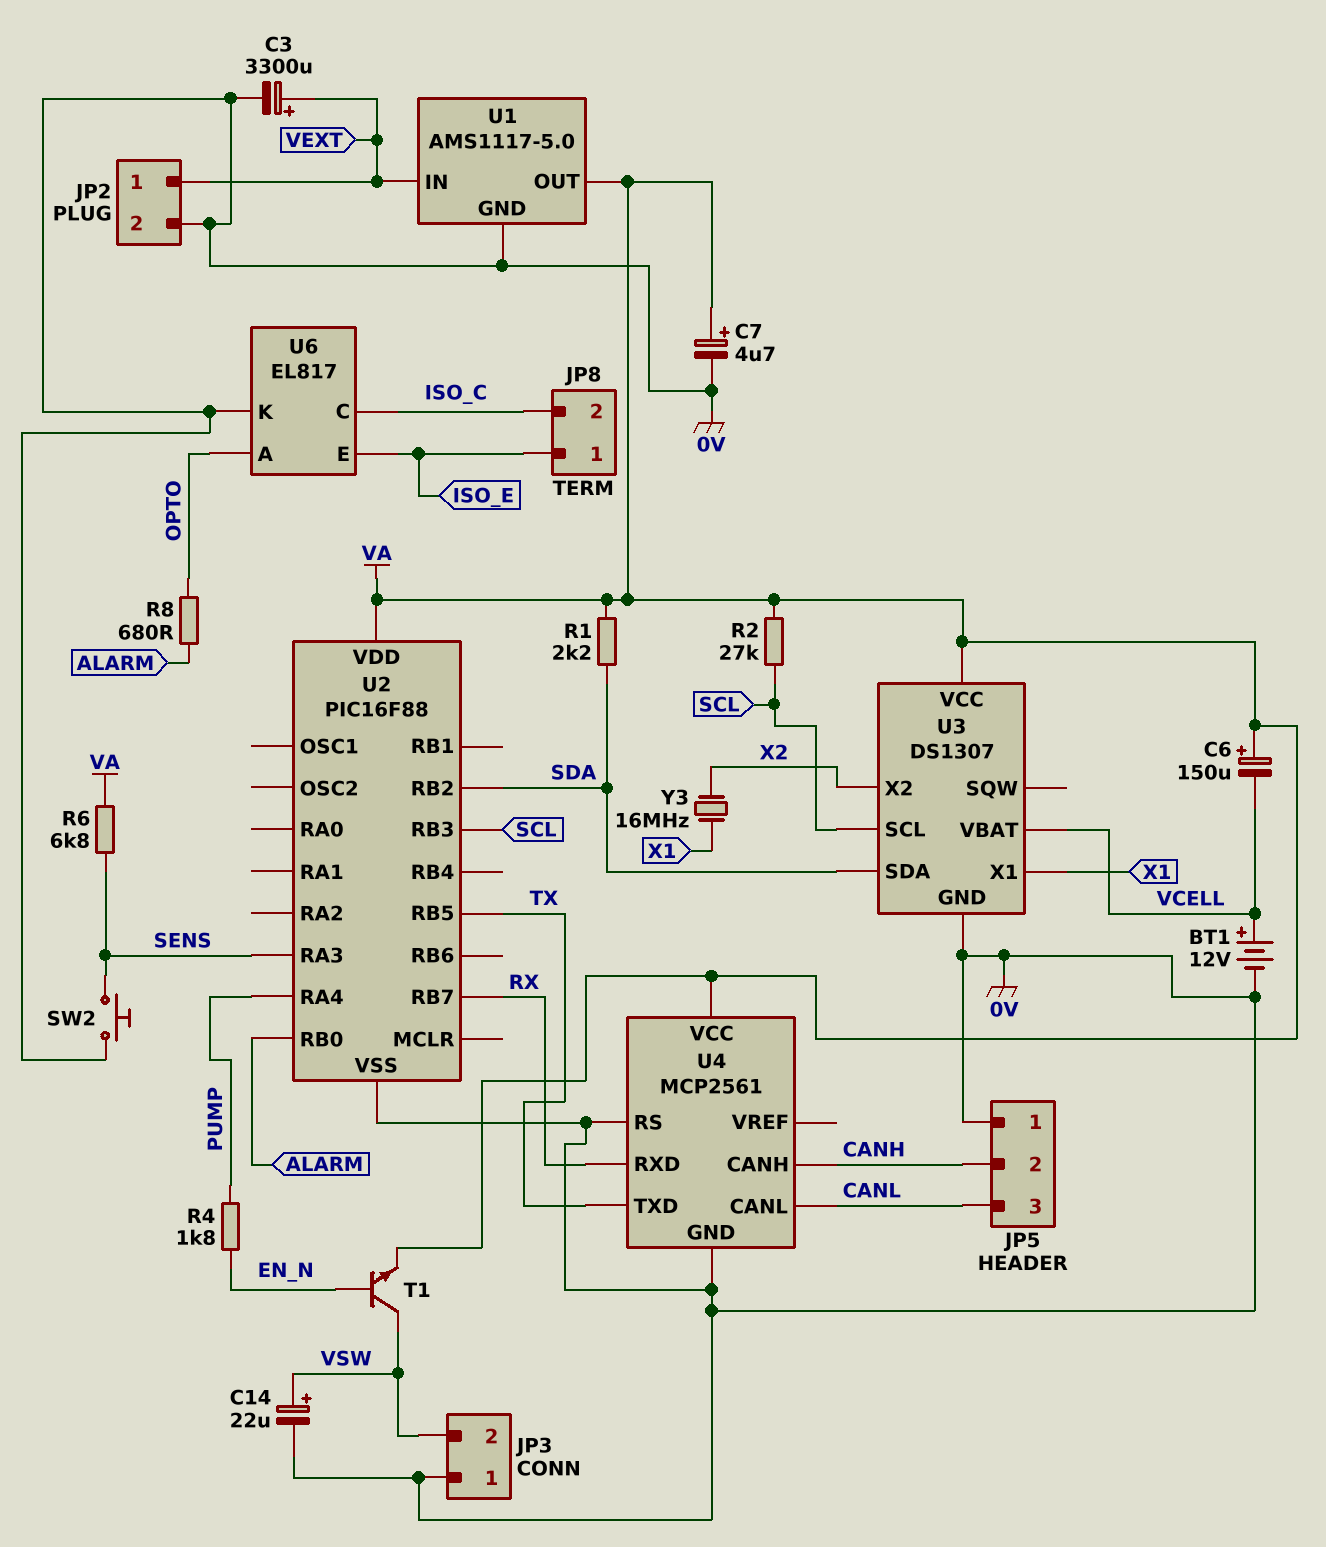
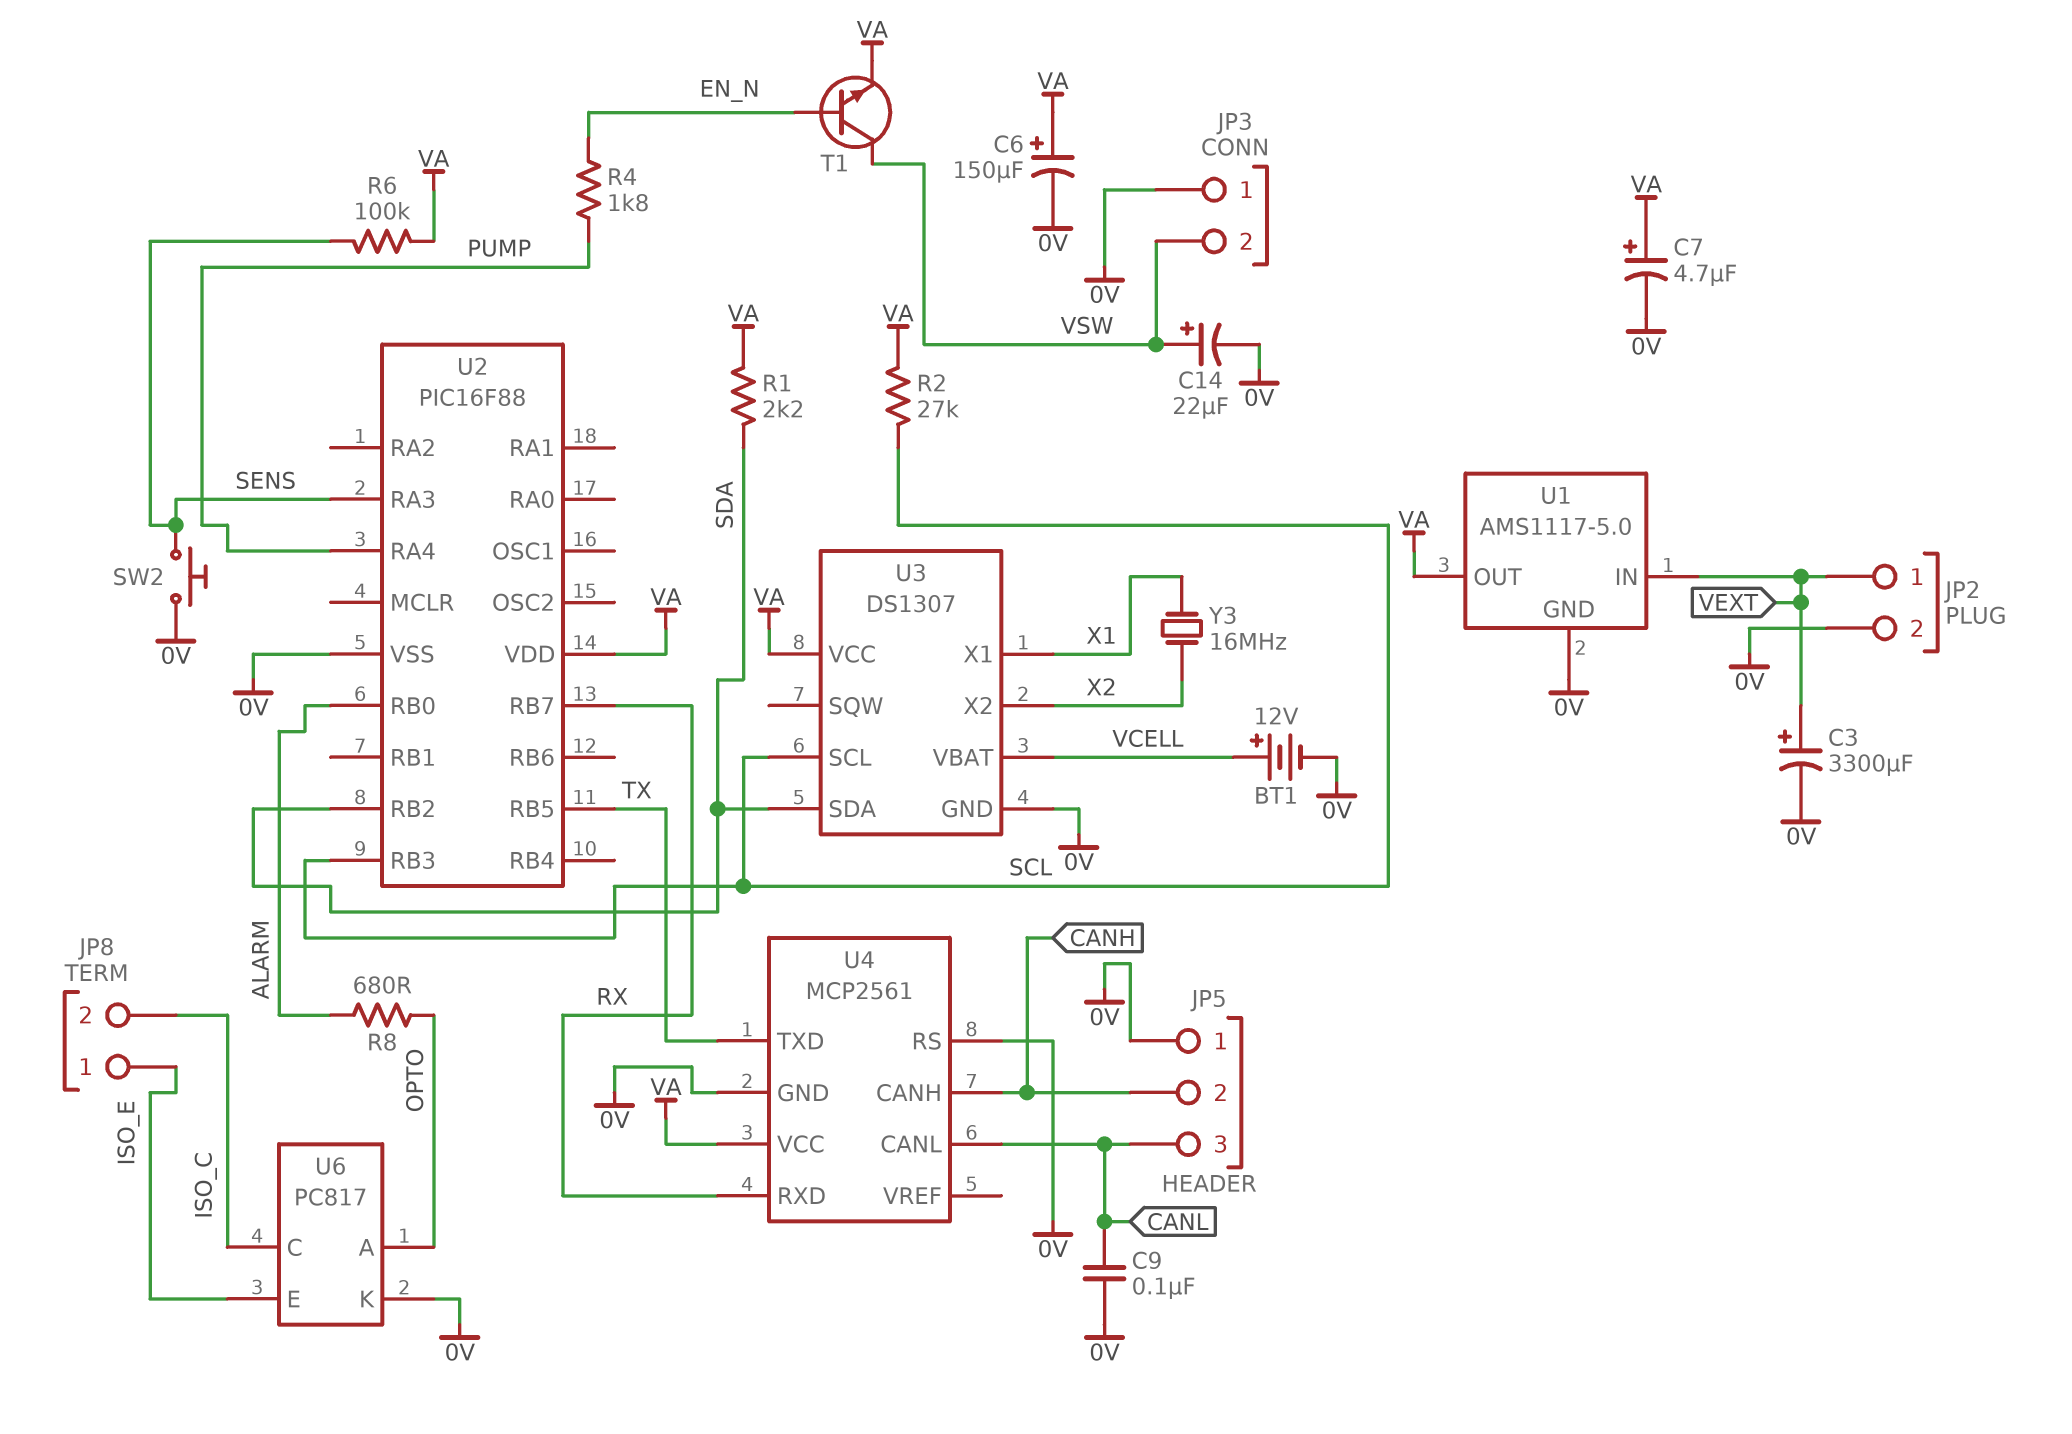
C6: 150uF (plus VA, minus VCELL) -> 150uF (plus VA, minus 0V)
C9: none -> 100nF (0V, CANL)
R6: 6.8k (SENS, VA) -> 100k (SENS, VA)
U6: EL817 -> PC817

